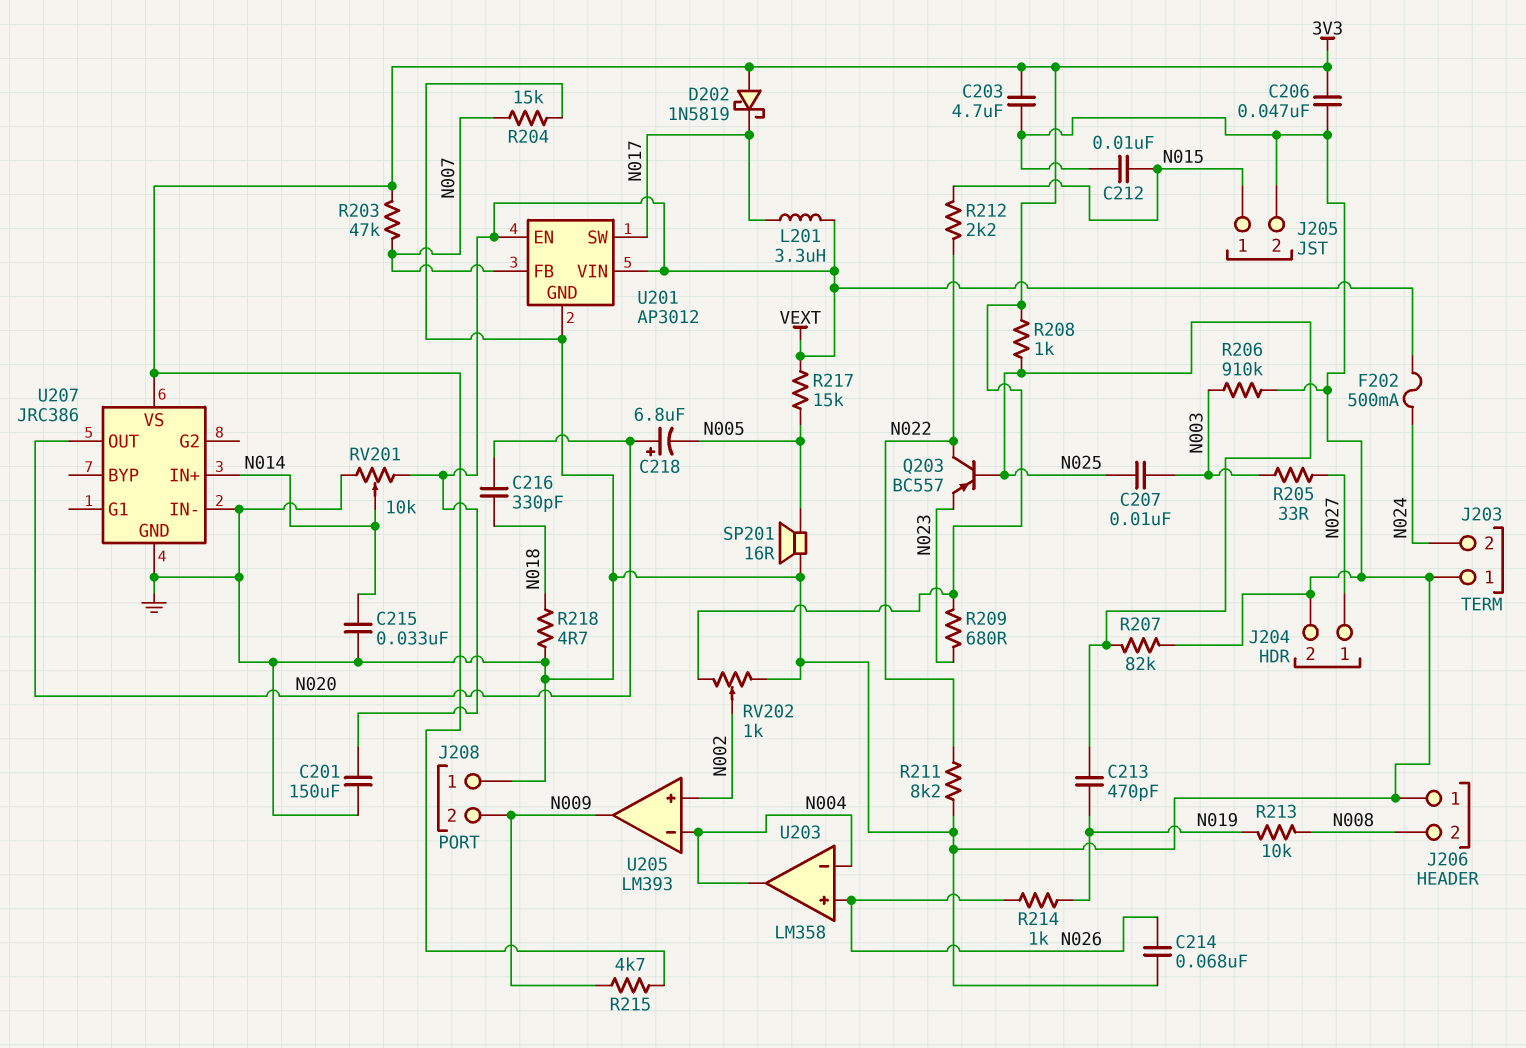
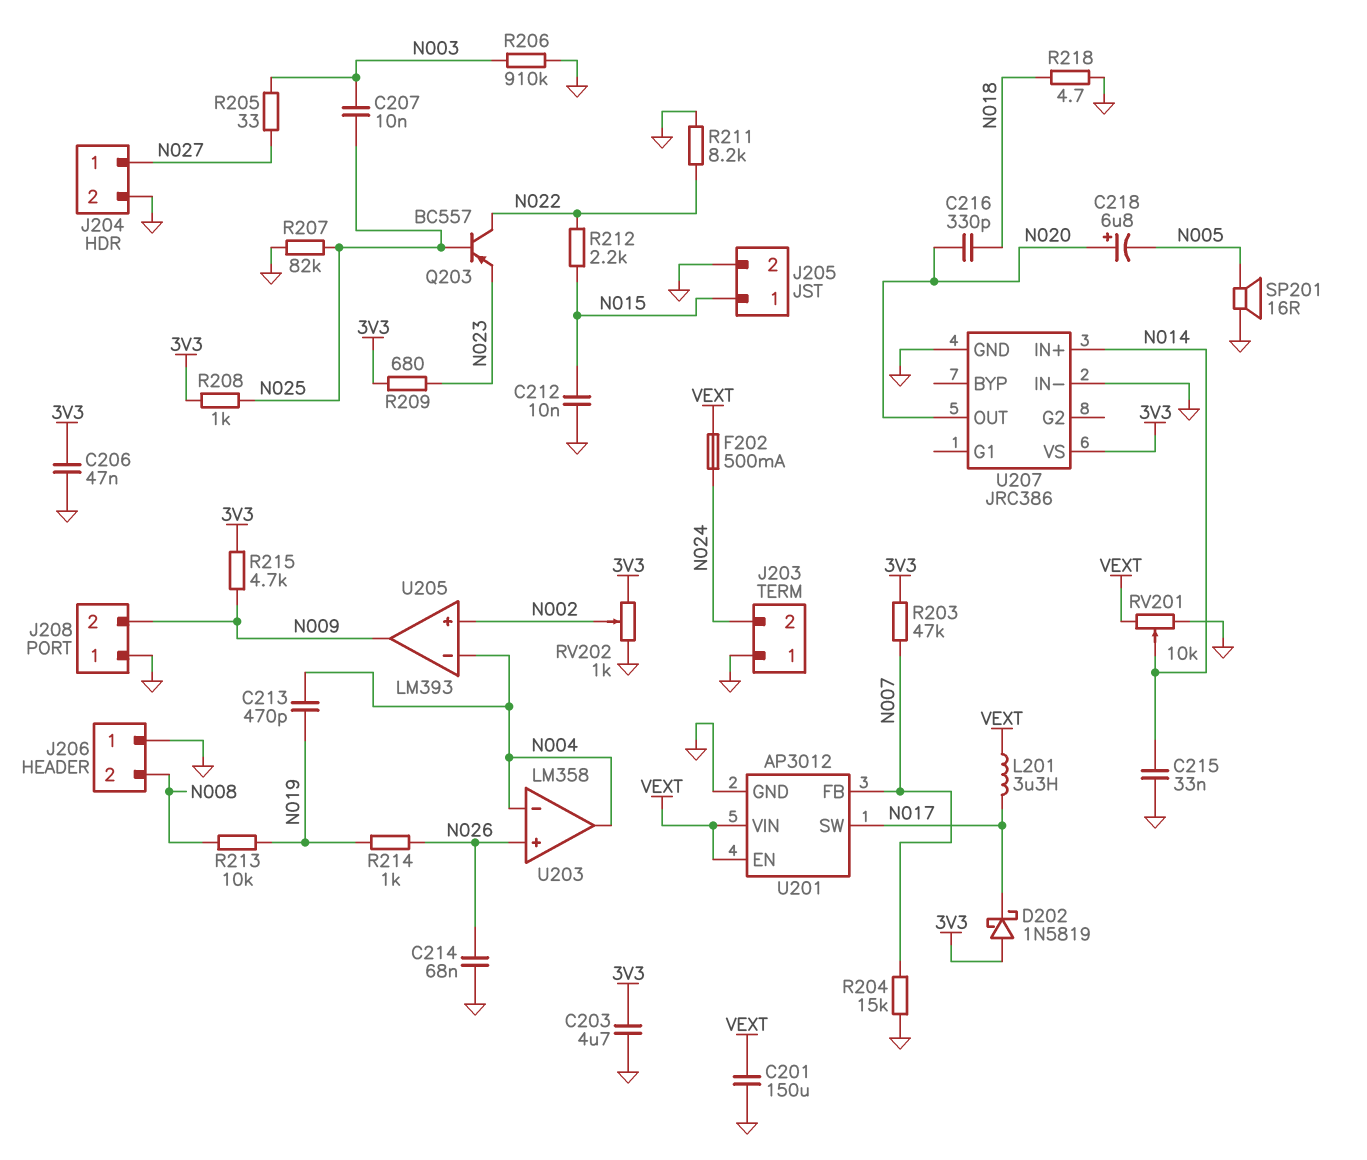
C213: 470pF (N019, N025) -> 470pF (N004, N019)
R217: 15k (N005, VEXT) -> none

